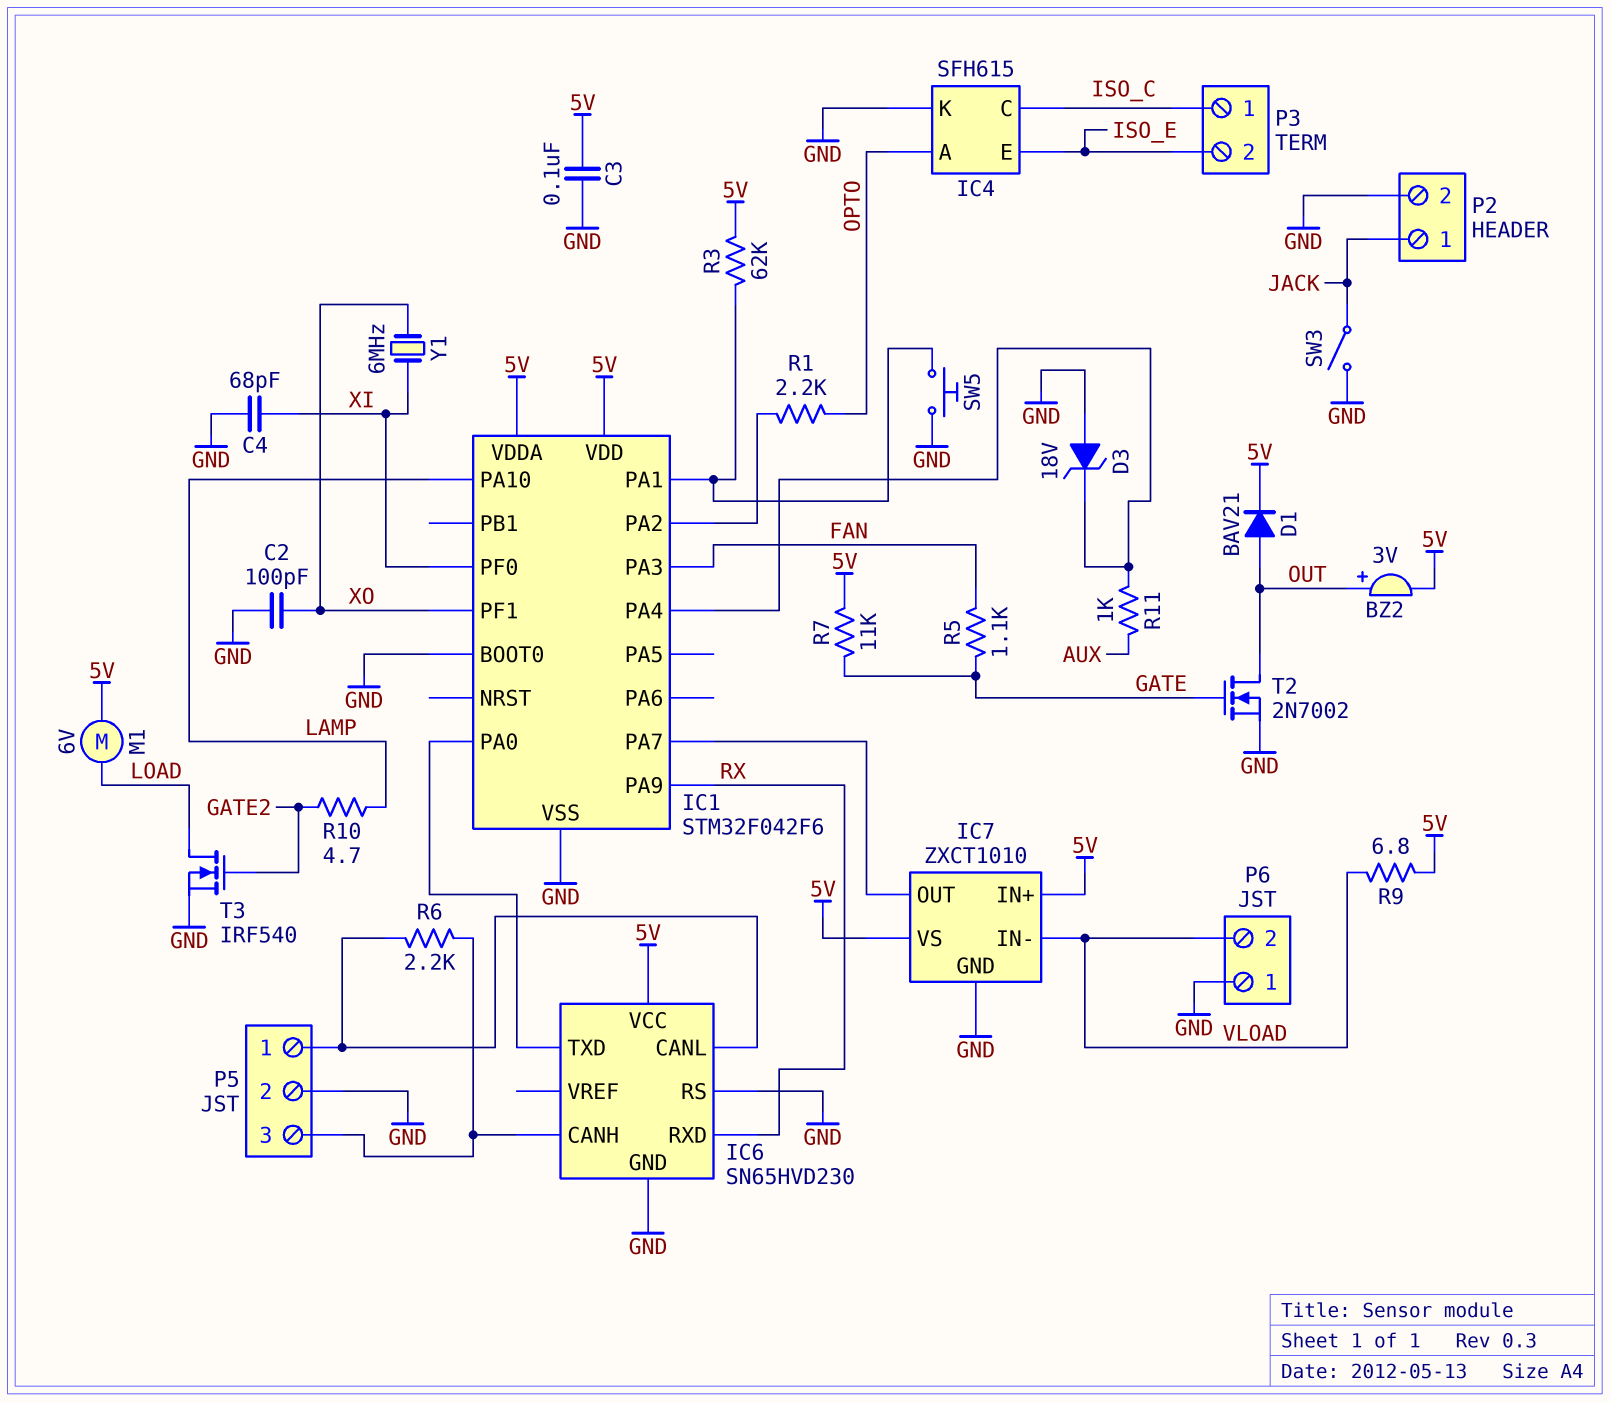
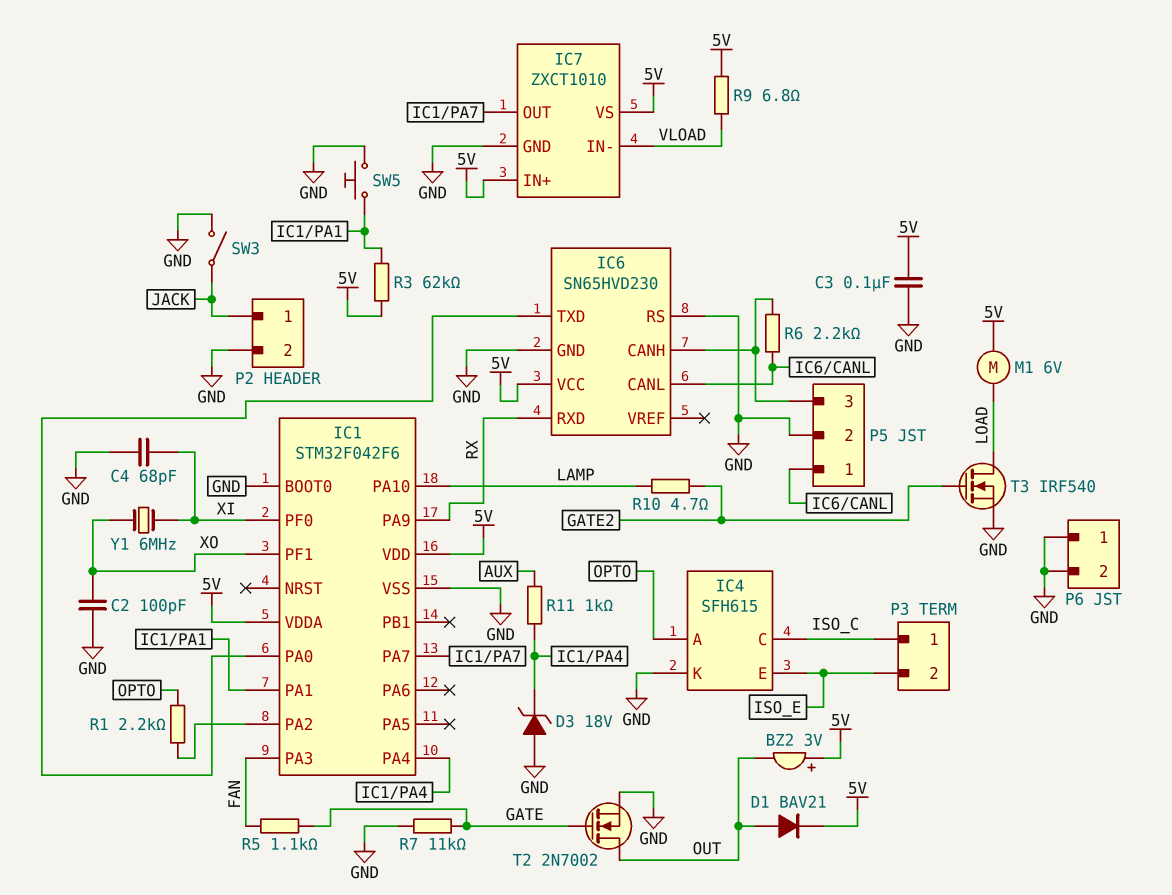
BZ2: buzzer 3V (plus OUT, minus 5V) -> buzzer 3V (plus 5V, minus OUT)
P6 pin 2: VLOAD -> GND
R7: 11k (5V, GATE) -> 11k (GATE, GND)

